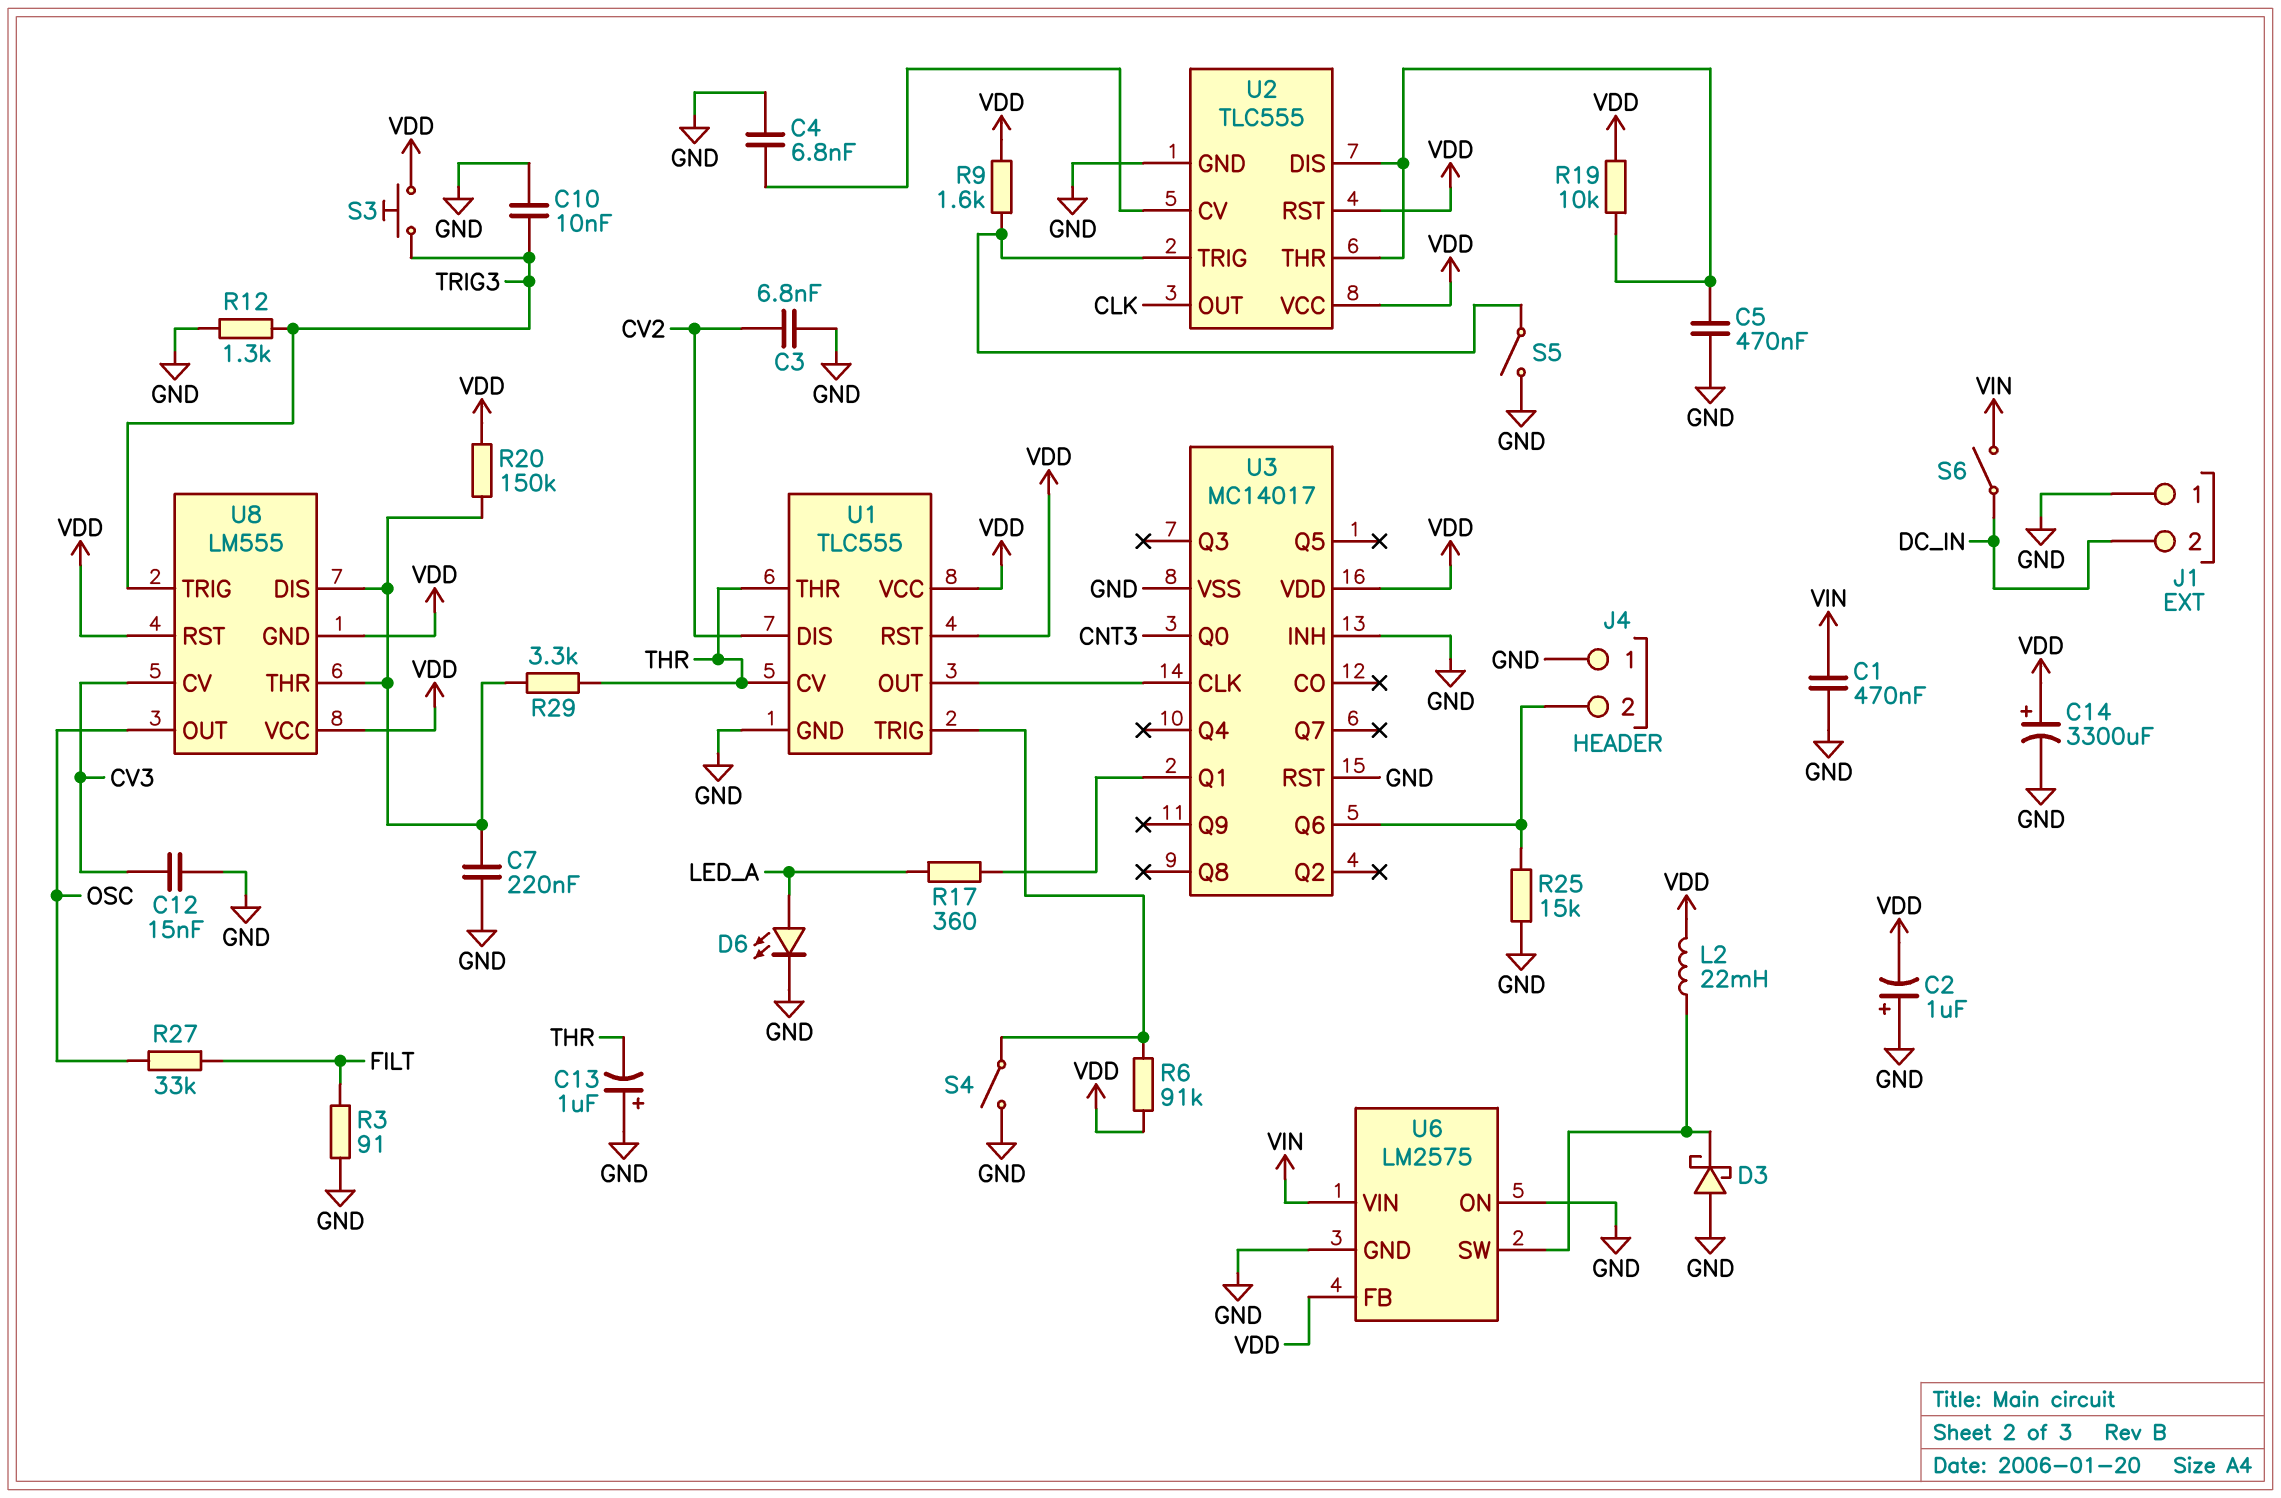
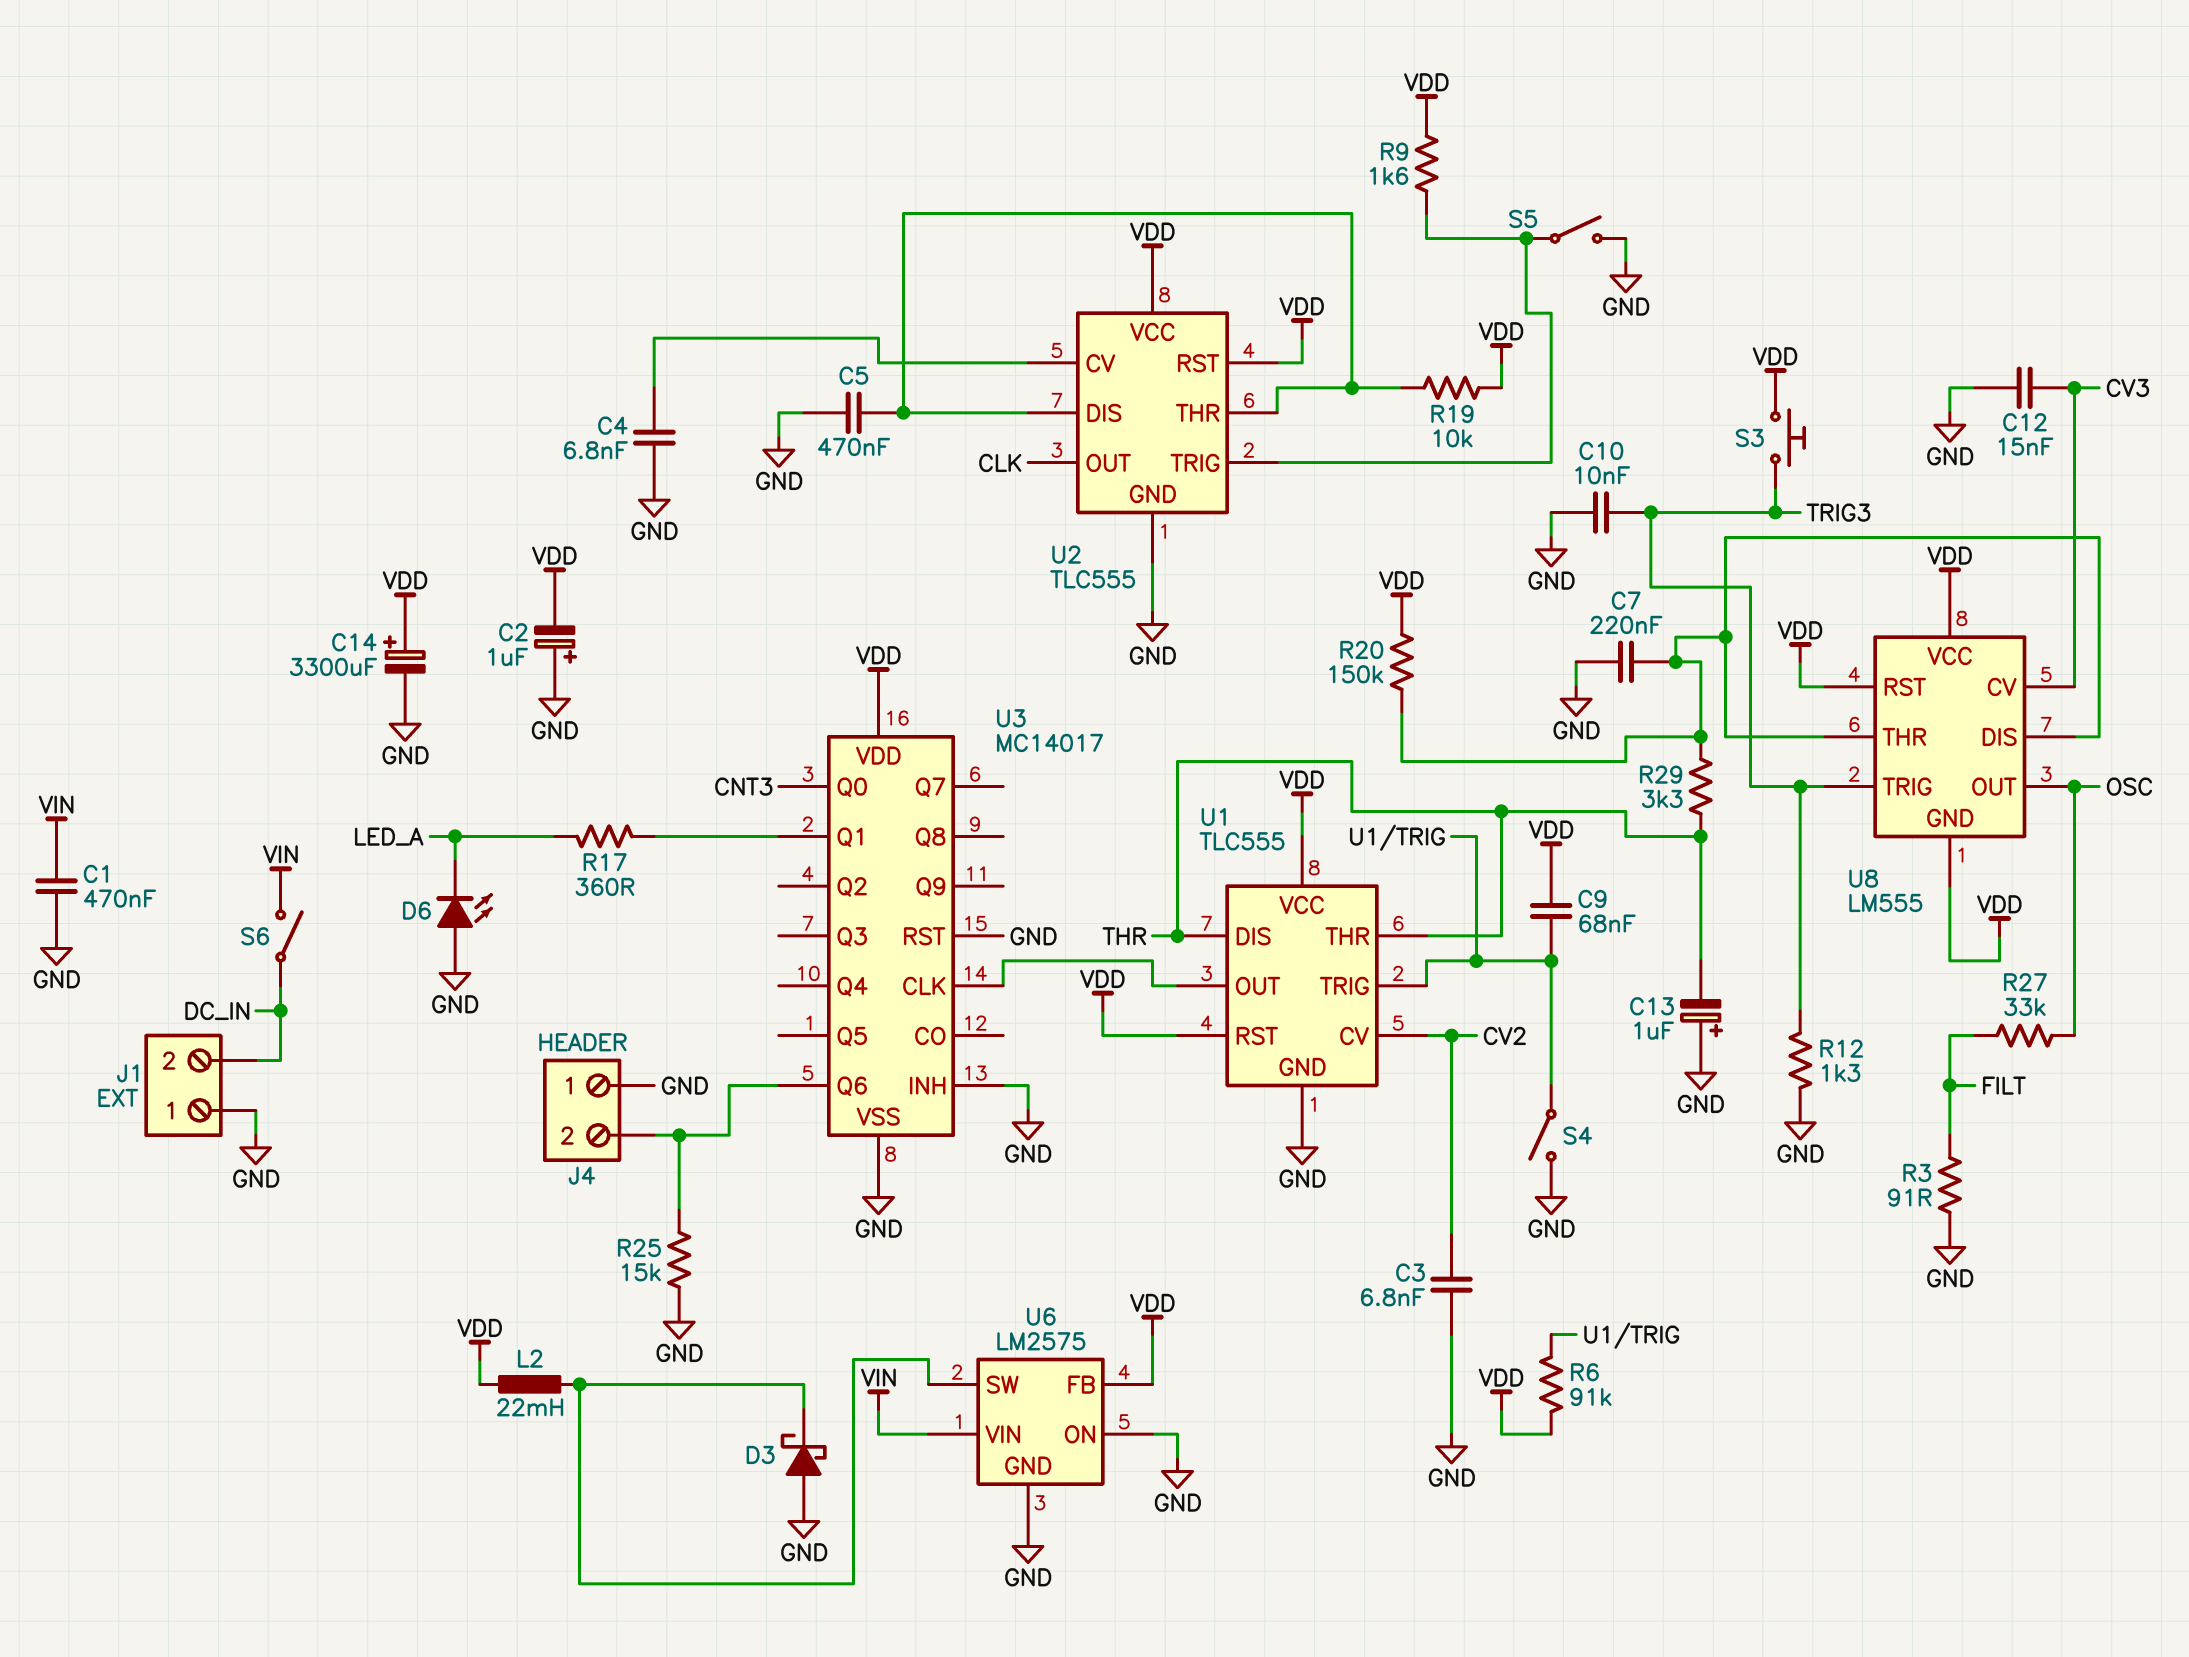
C9: none -> 68nF (U1/TRIG, VDD)
D6: LED (A LED_A, K GND) -> LED (A GND, K LED_A)
U1 pin CV: THR -> CV2
U1 pin DIS: CV2 -> THR

